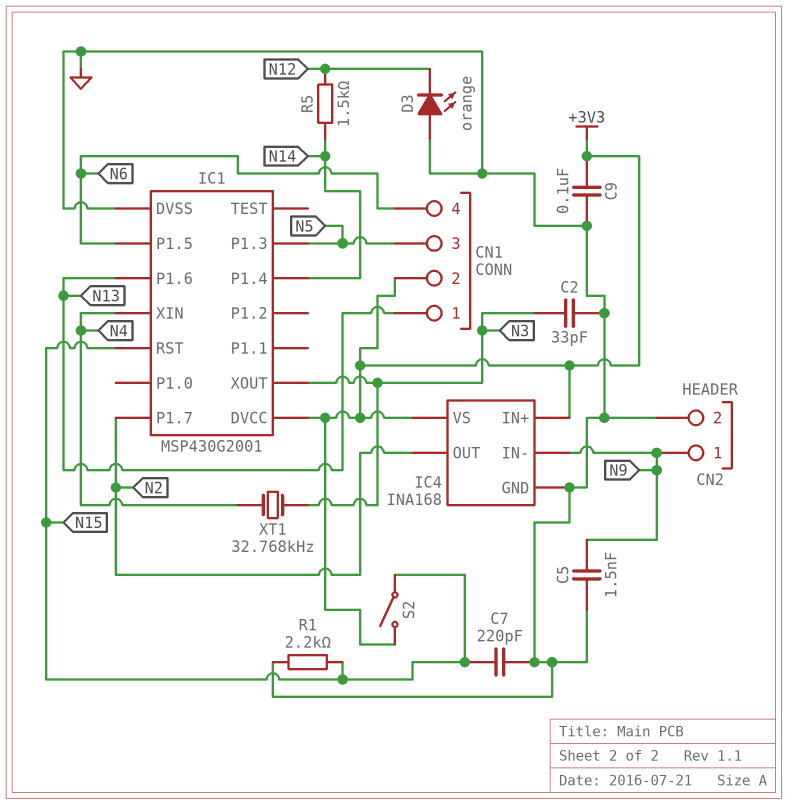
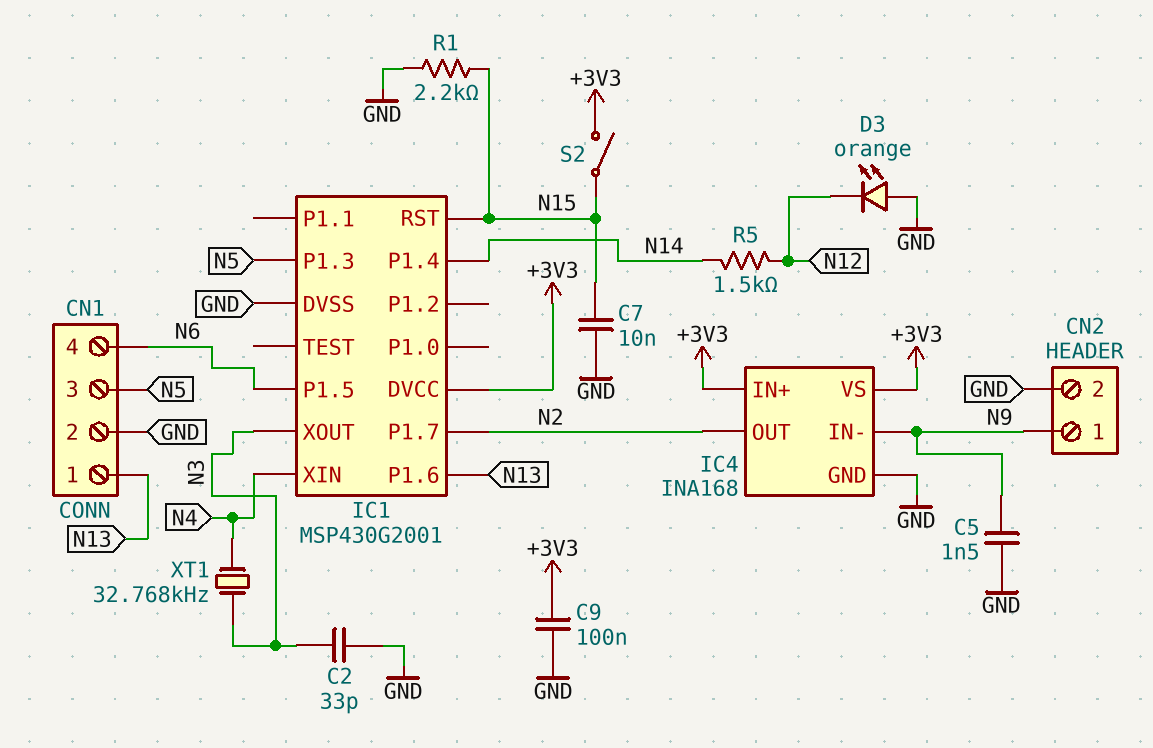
C7: 220pF (GND, N15) -> 10nF (GND, N15)
CN1 pin 2: +3V3 -> GND

